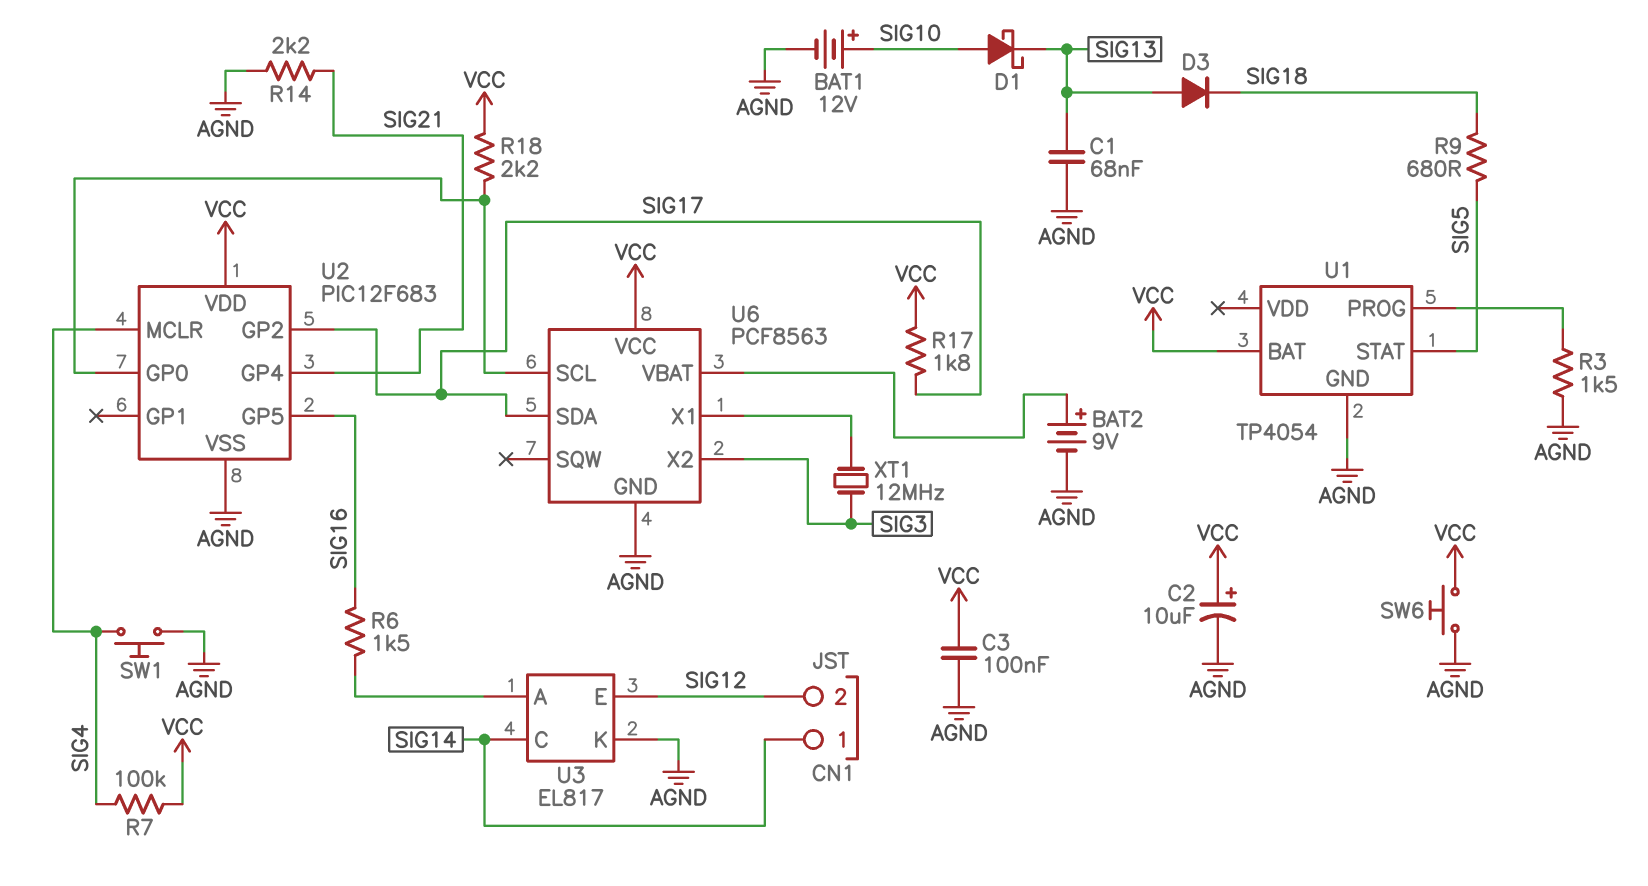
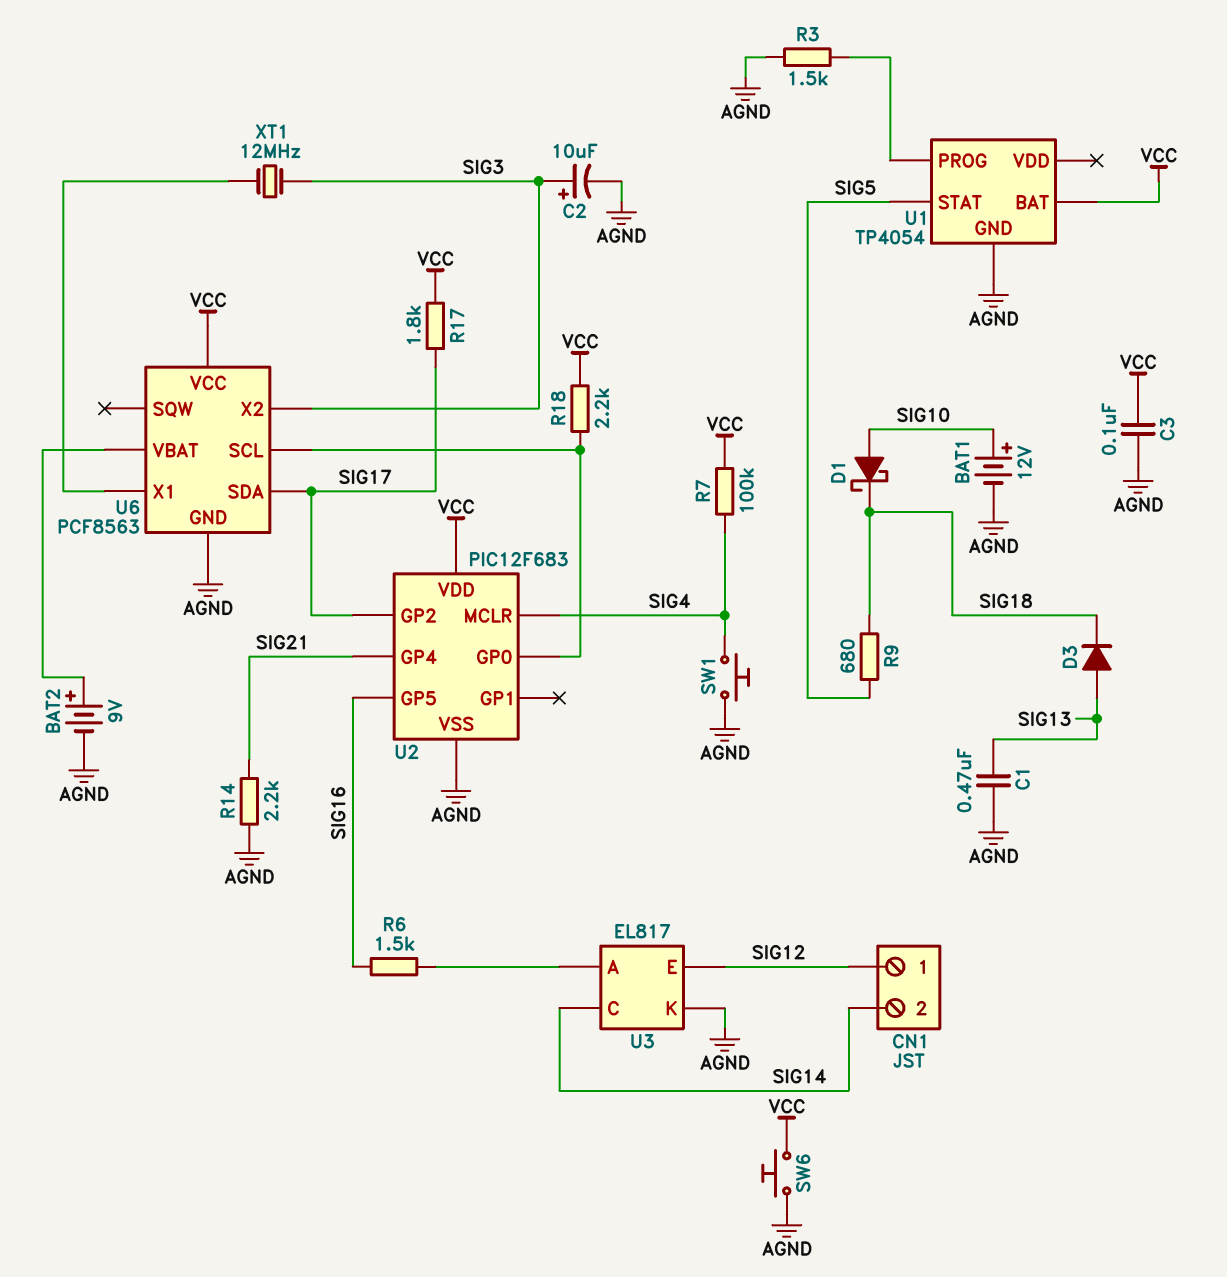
C1: 68nF (AGND, SIG13) -> 470nF (AGND, SIG13)
C2: 10uF (plus VCC, minus AGND) -> 10uF (plus SIG3, minus AGND)
CN1 pin 1: SIG14 -> SIG12
CN1 pin 2: SIG12 -> SIG14
D1: schottky (A SIG10, K SIG13) -> schottky (A SIG10, K SIG18)

